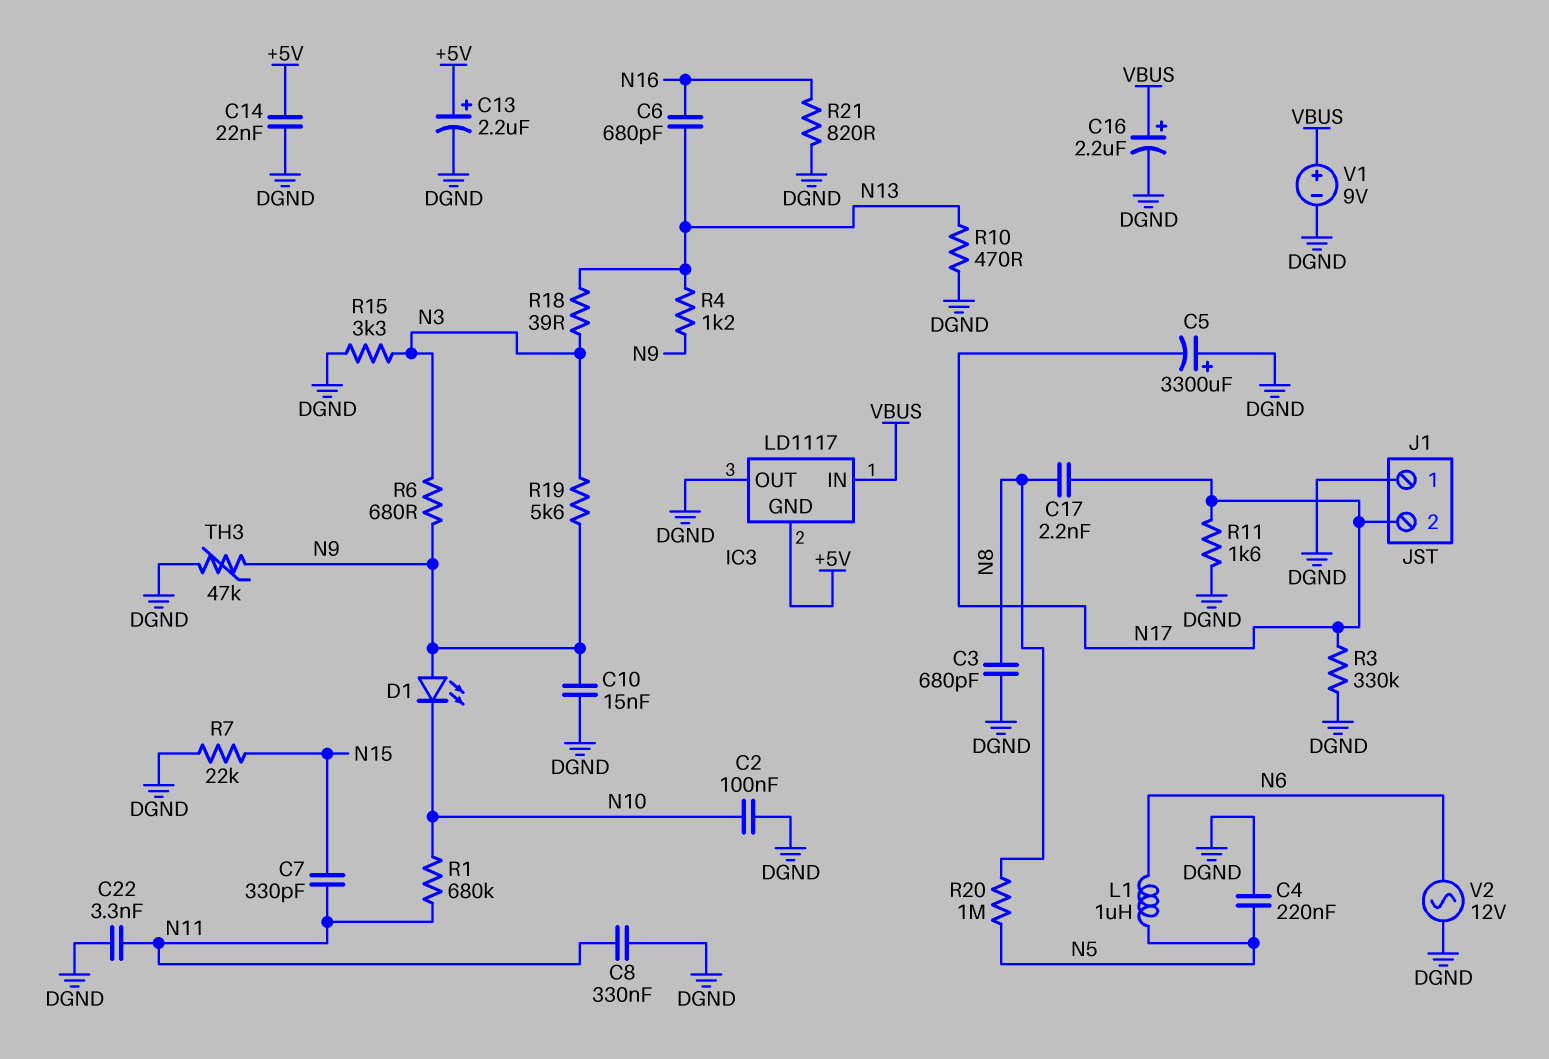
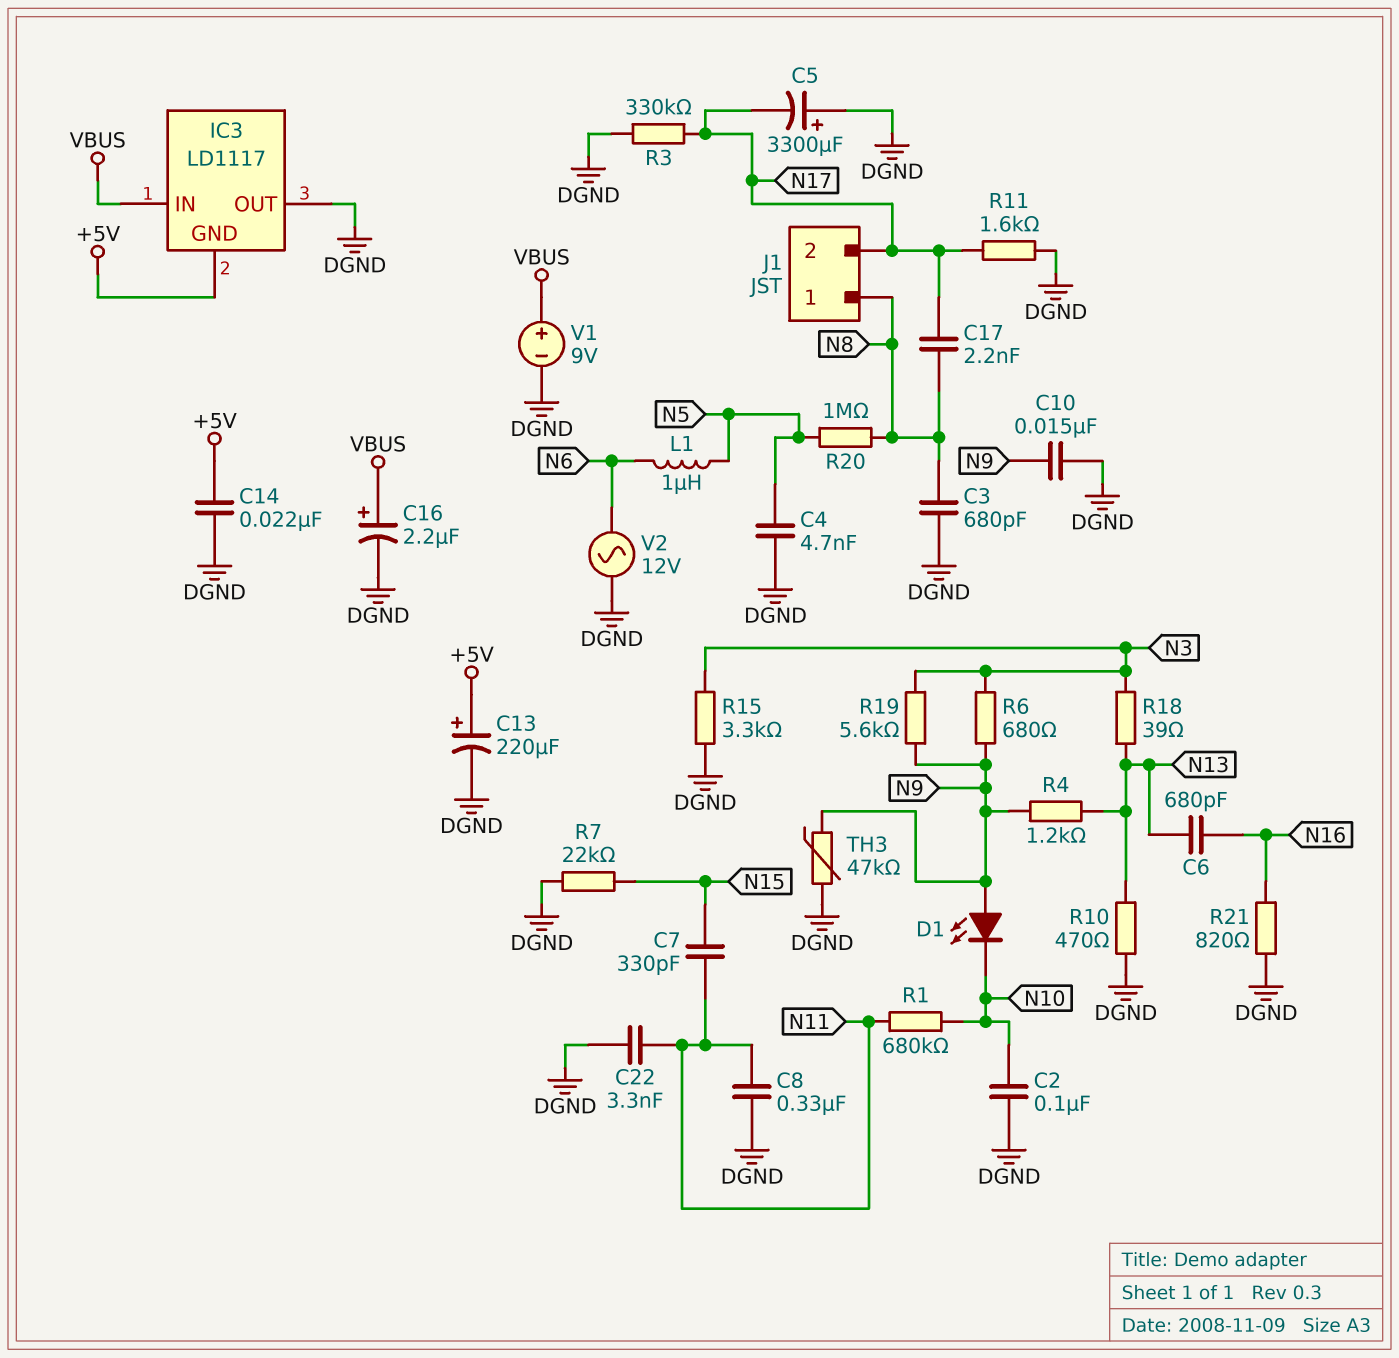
C4: 220nF (DGND, N5) -> 4.7nF (DGND, N5)
C13: 2.2uF (plus +5V, minus DGND) -> 220uF (plus +5V, minus DGND)
J1 pin 1: DGND -> N8

